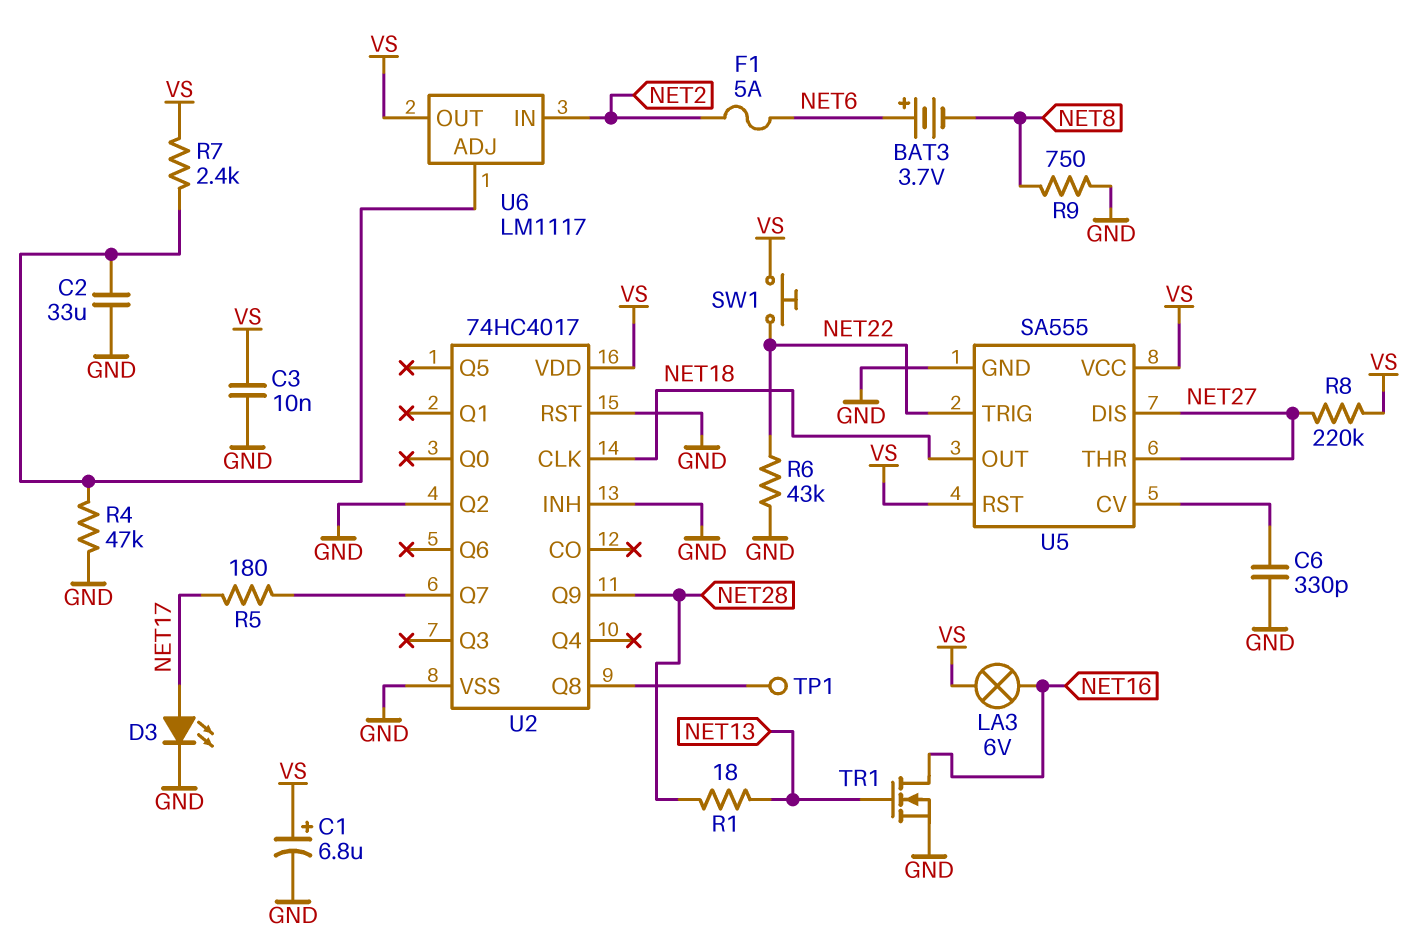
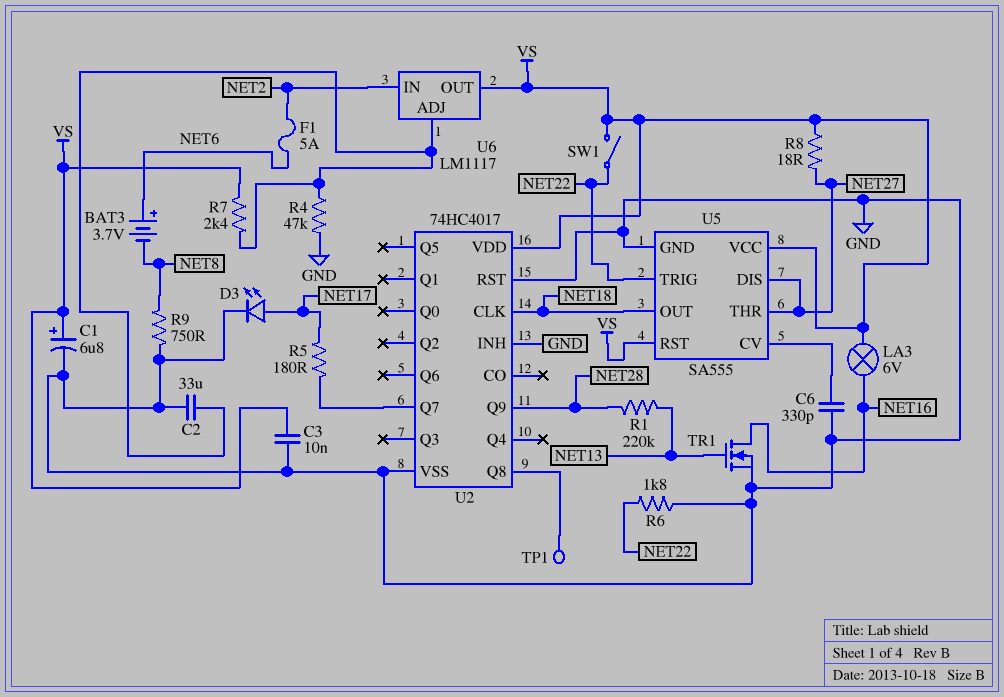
R1: 18 (NET13, NET28) -> 220k (NET13, NET28)
R6: 43k (GND, NET22) -> 1.8k (GND, NET22)
R8: 220k (NET27, VS) -> 18 (NET27, VS)
SW1: button (NET22, VS) -> switch (NET22, VS)
U2 pin Q2: GND -> none

